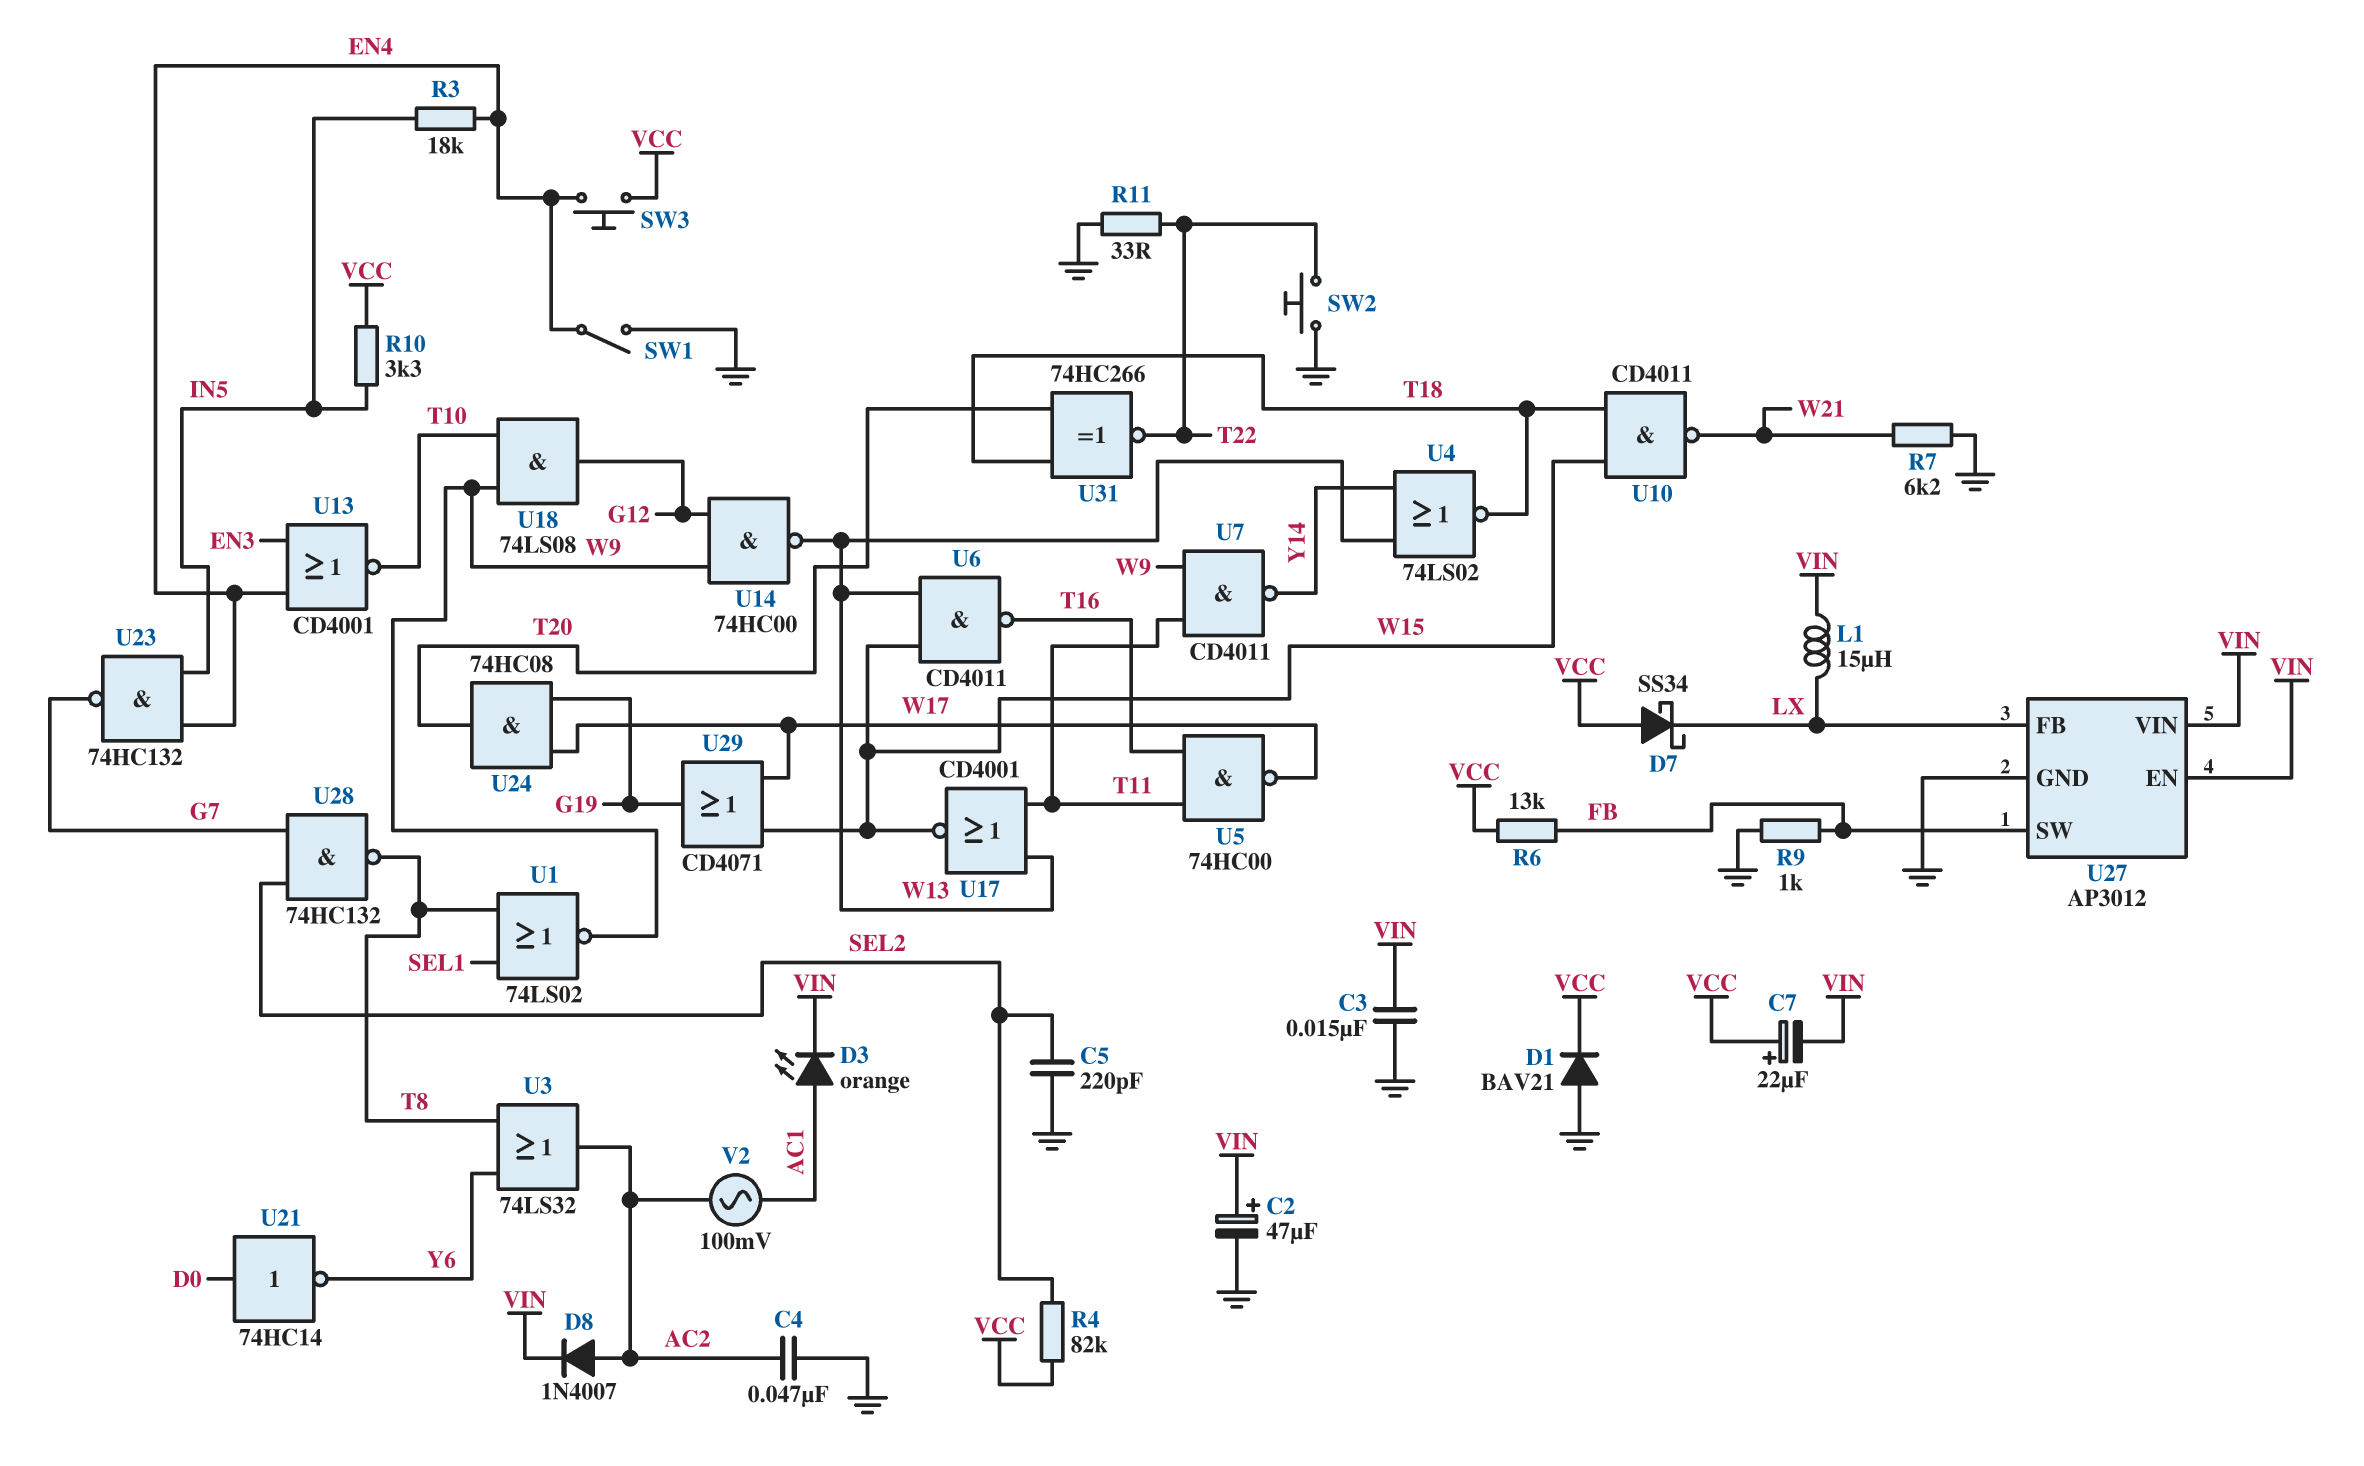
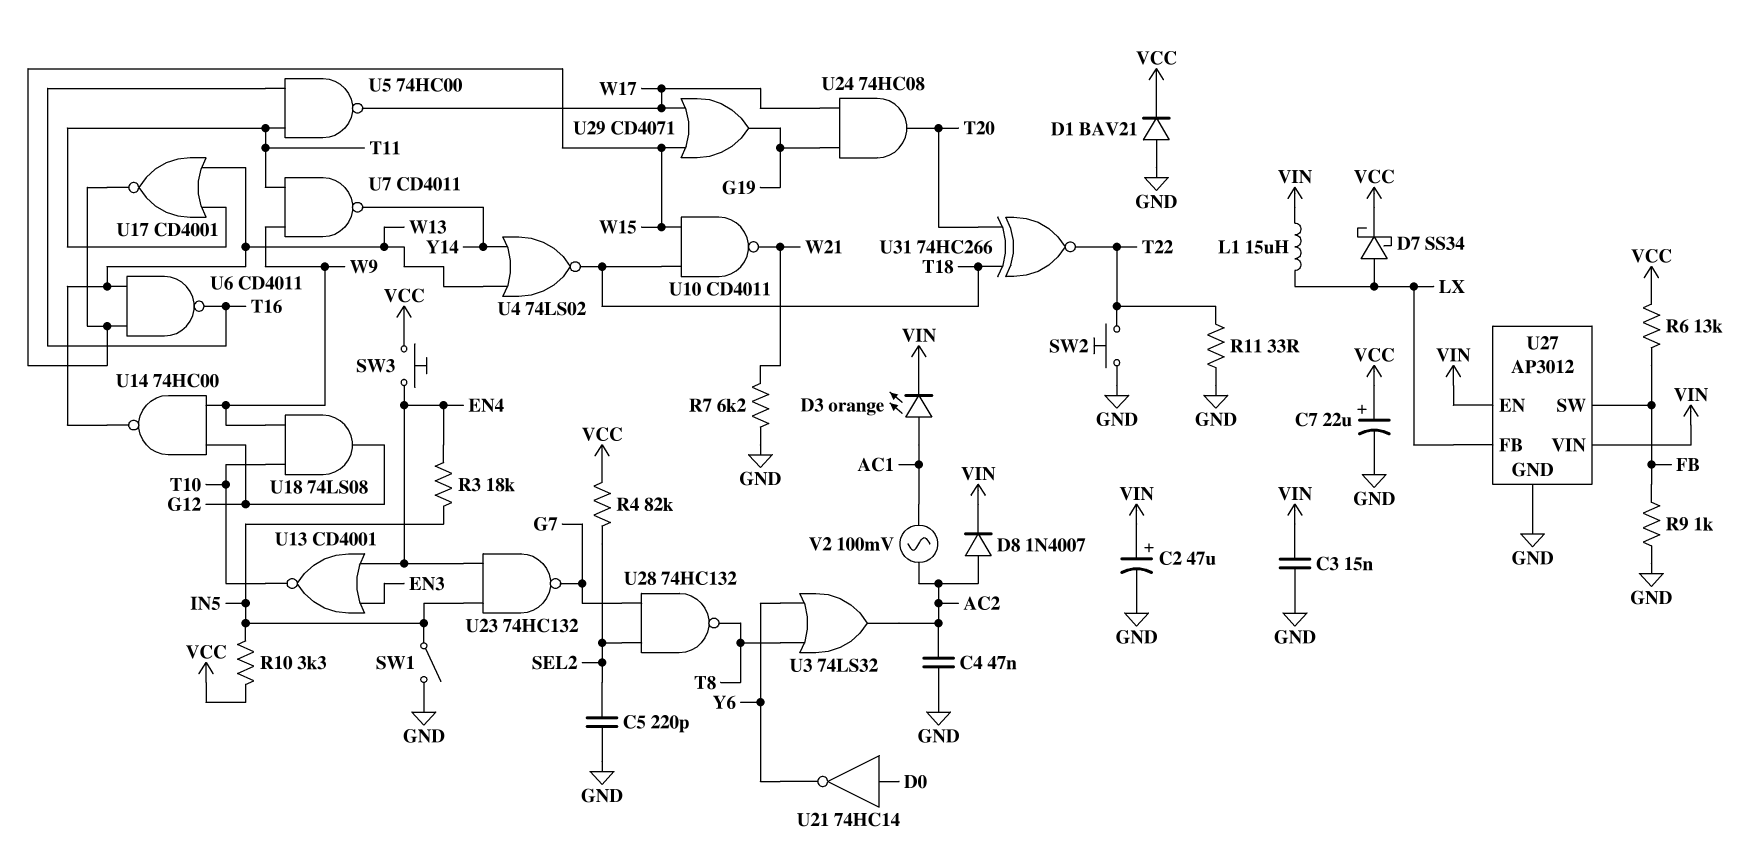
C7: 22uF (plus VCC, minus VIN) -> 22uF (plus VCC, minus GND)
D7: schottky SS34 (A VCC, K LX) -> schottky SS34 (A LX, K VCC)
SW1: switch (EN4, GND) -> switch (GND, IN5)
U1: NOR 74LS02 (in SEL1, in T8, out W9) -> none

